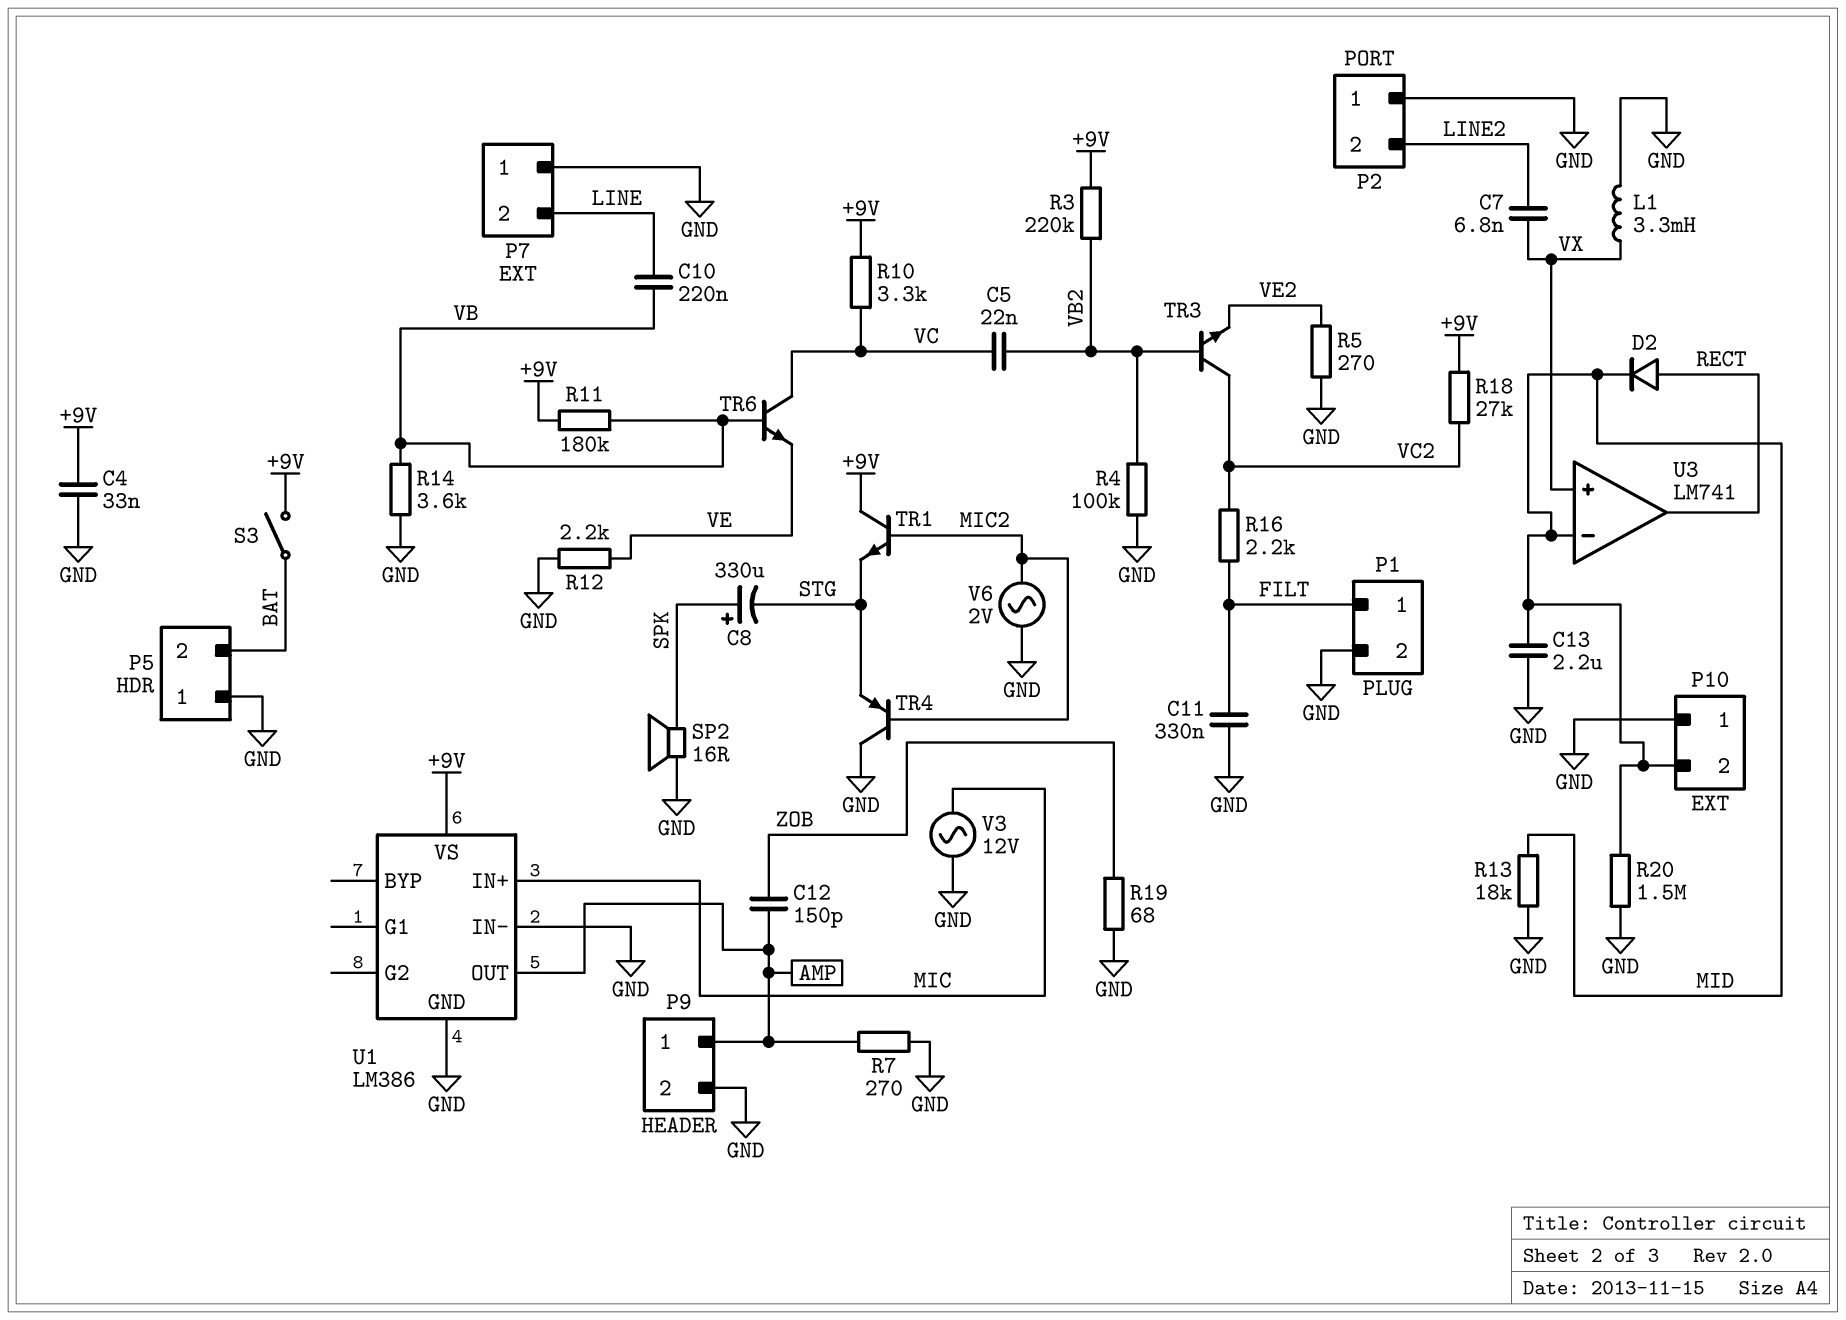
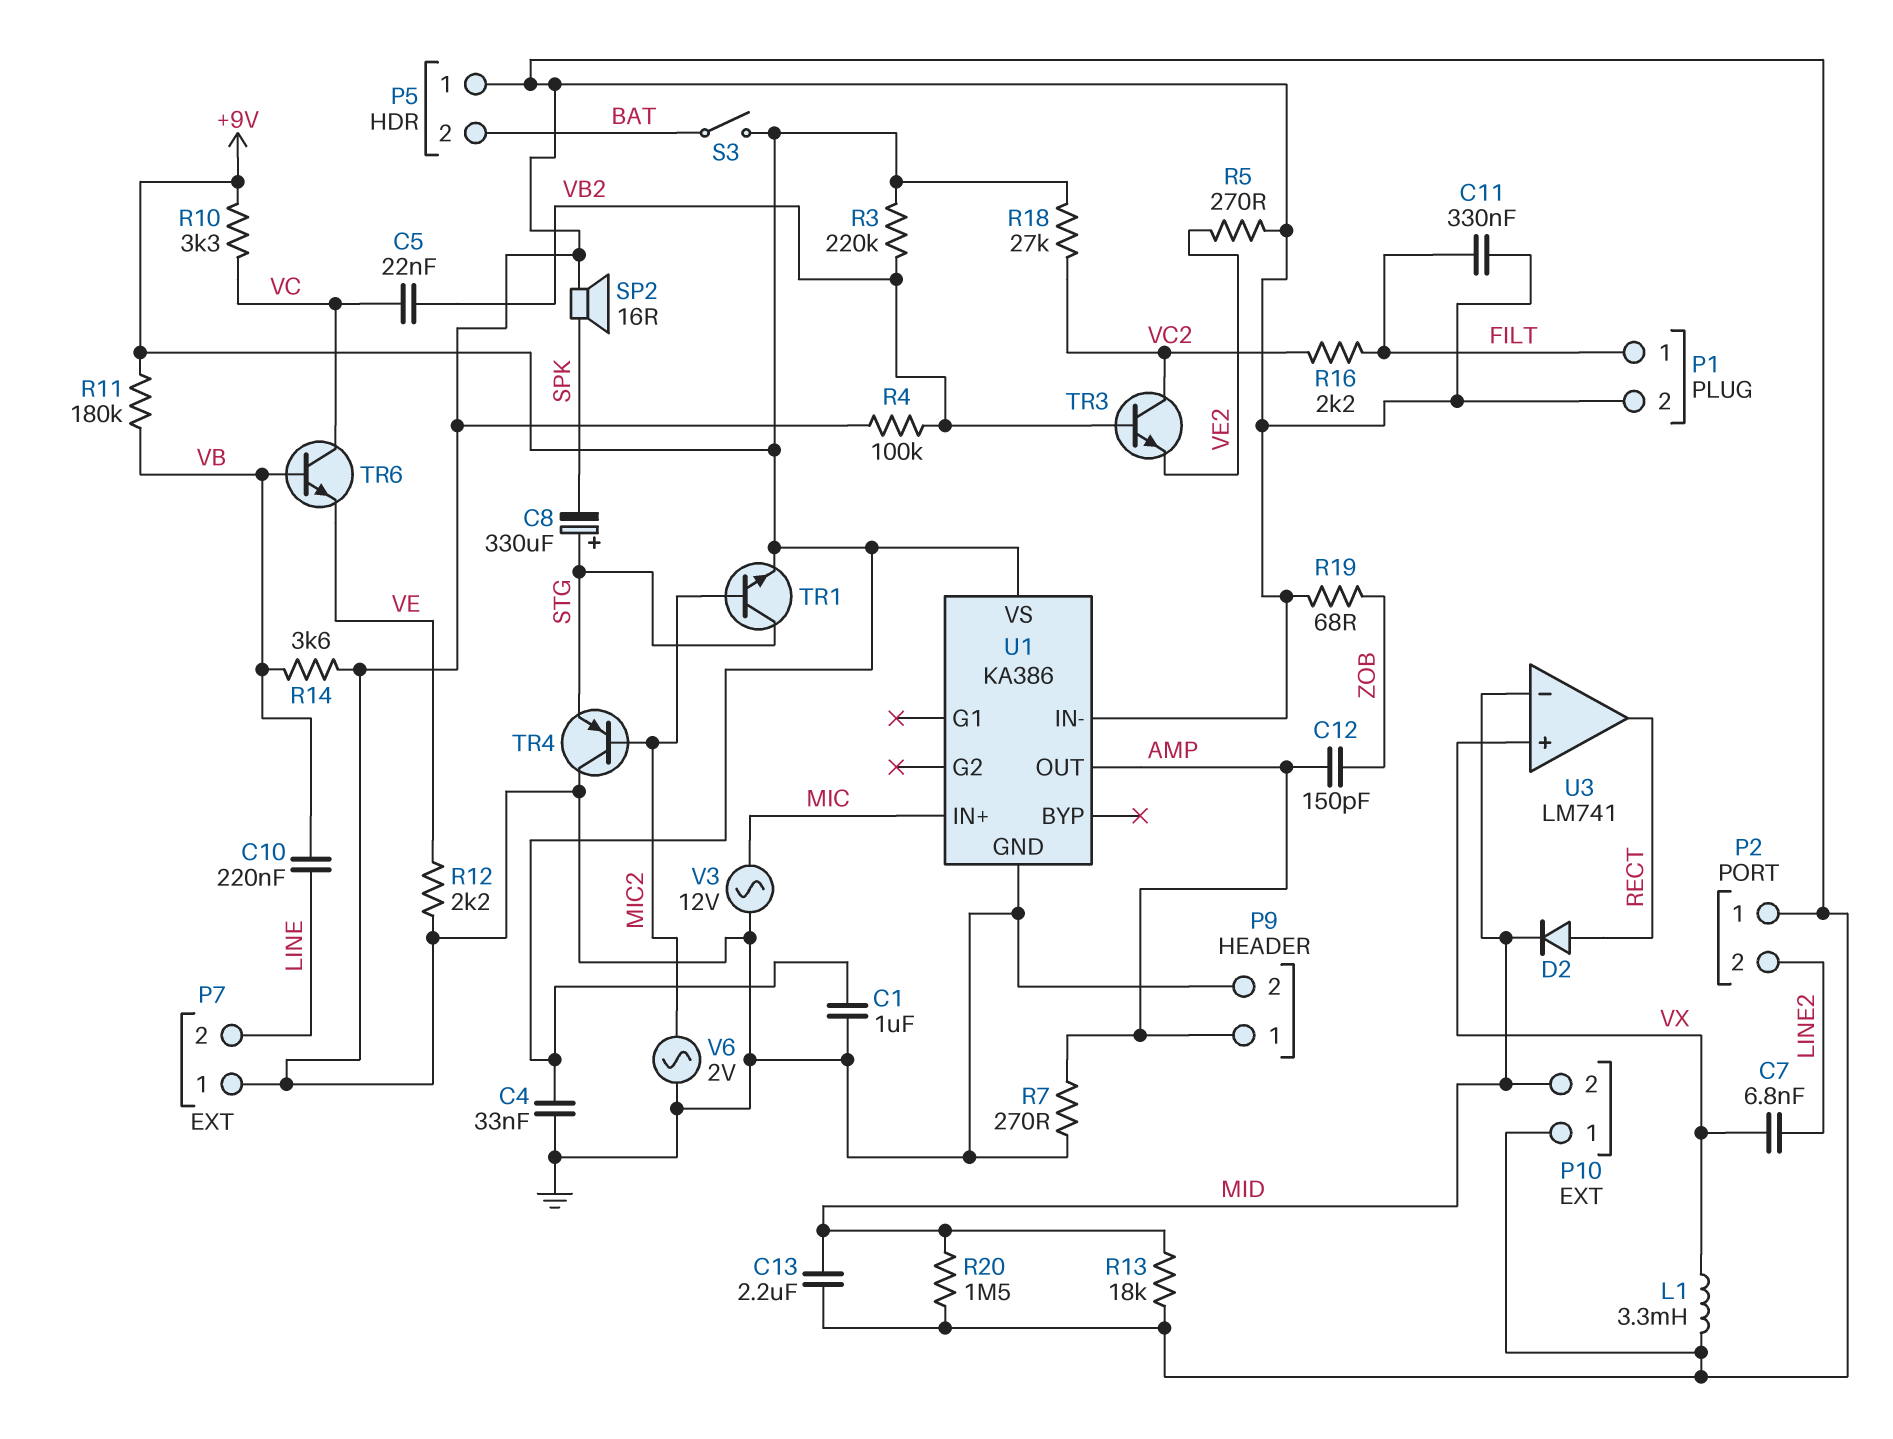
C1: none -> 1uF (+9V, GND)
C8: 330uF (plus SPK, minus STG) -> 330uF (plus STG, minus SPK)
TR1: NPN (B MIC2, C +9V, E STG) -> NPN (B MIC2, C STG, E +9V)
U1: LM386 -> KA386

